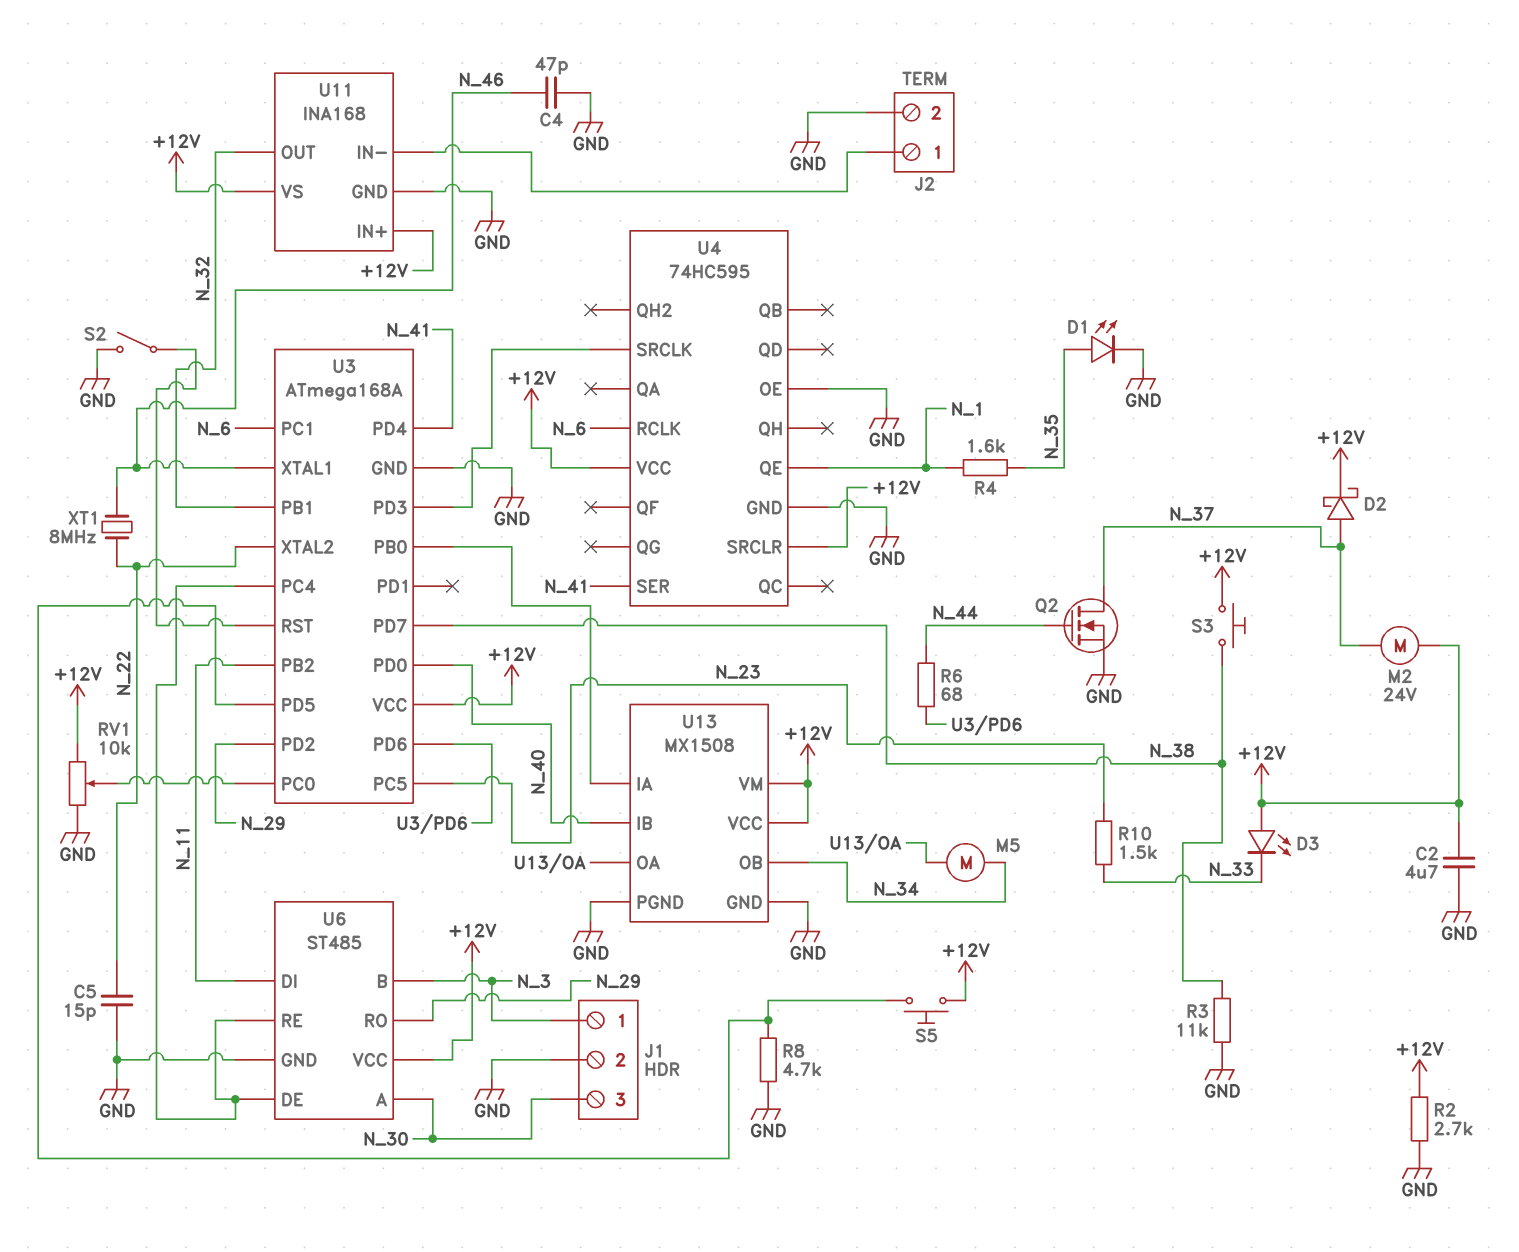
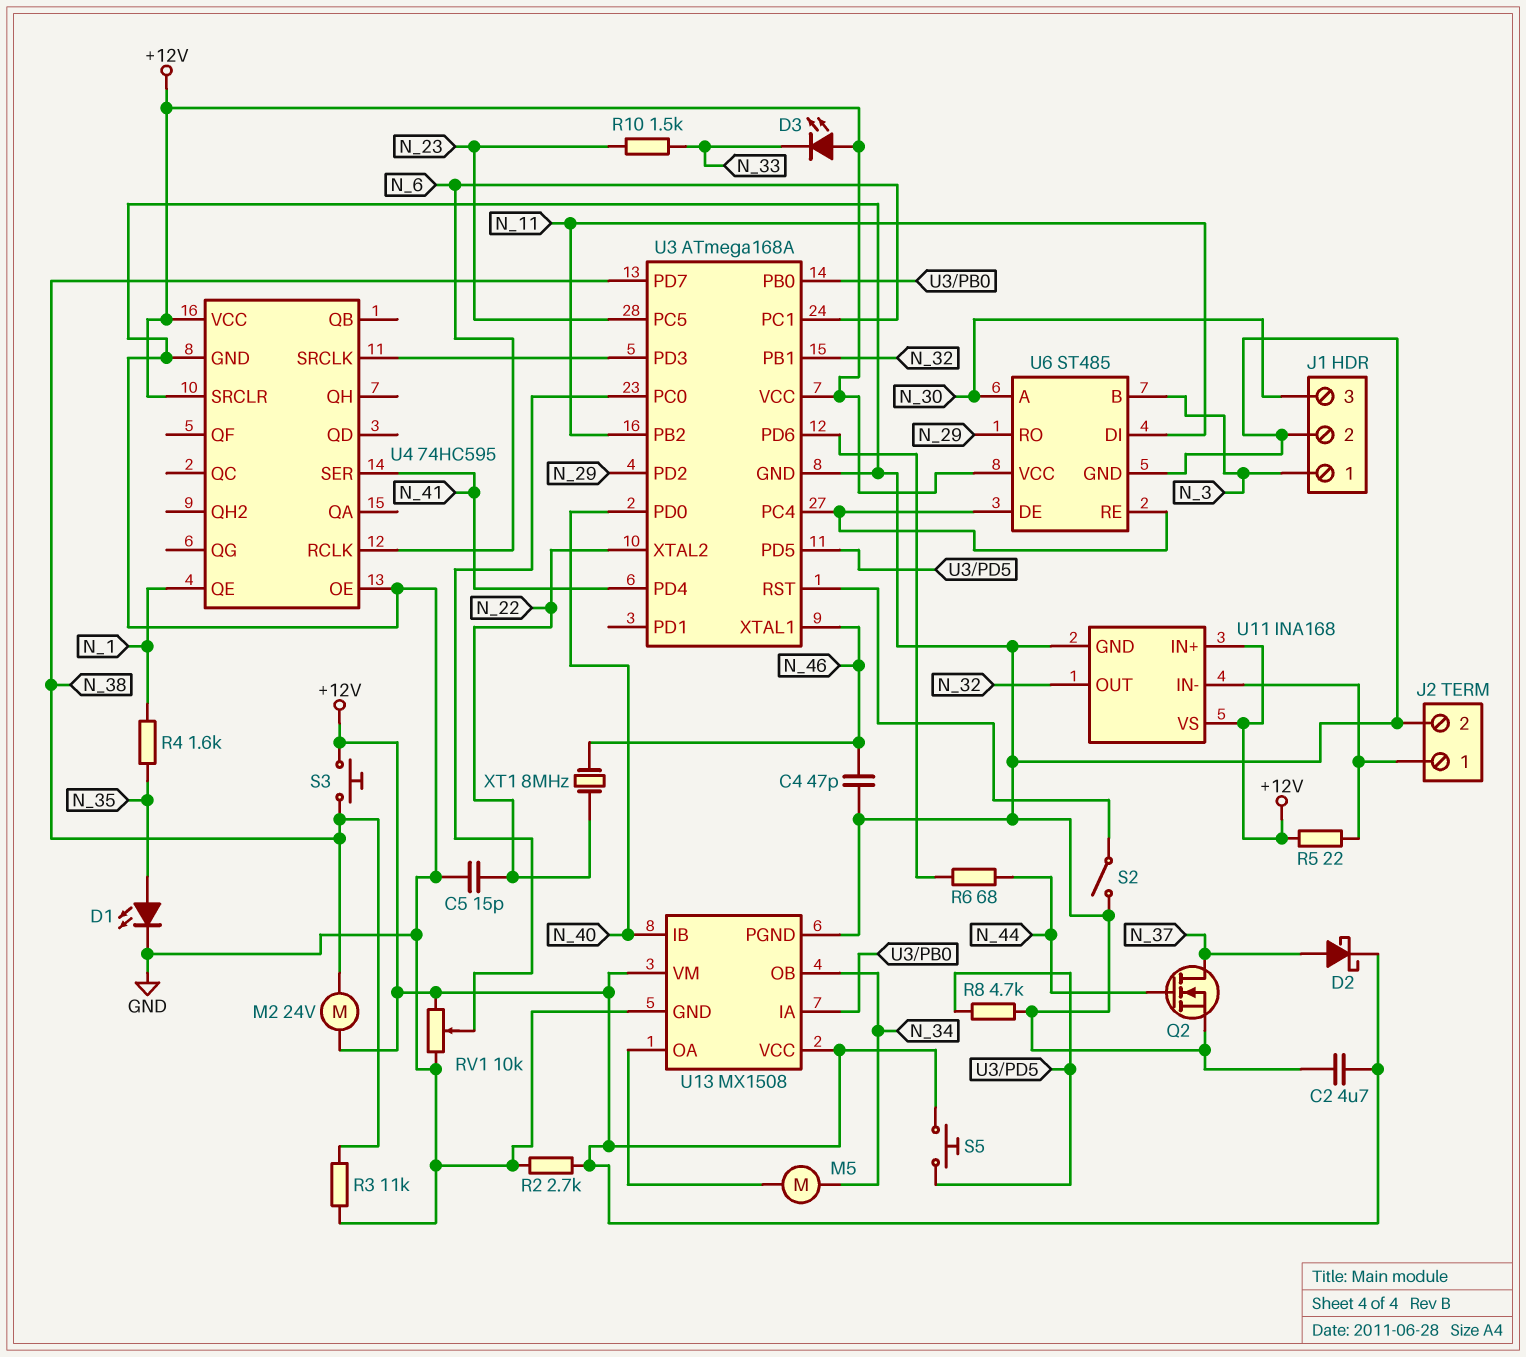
M2: motor 24V (+12V, N_37) -> motor 24V (+12V, N_38)
R5: none -> 22 (+12V, J2/1)

